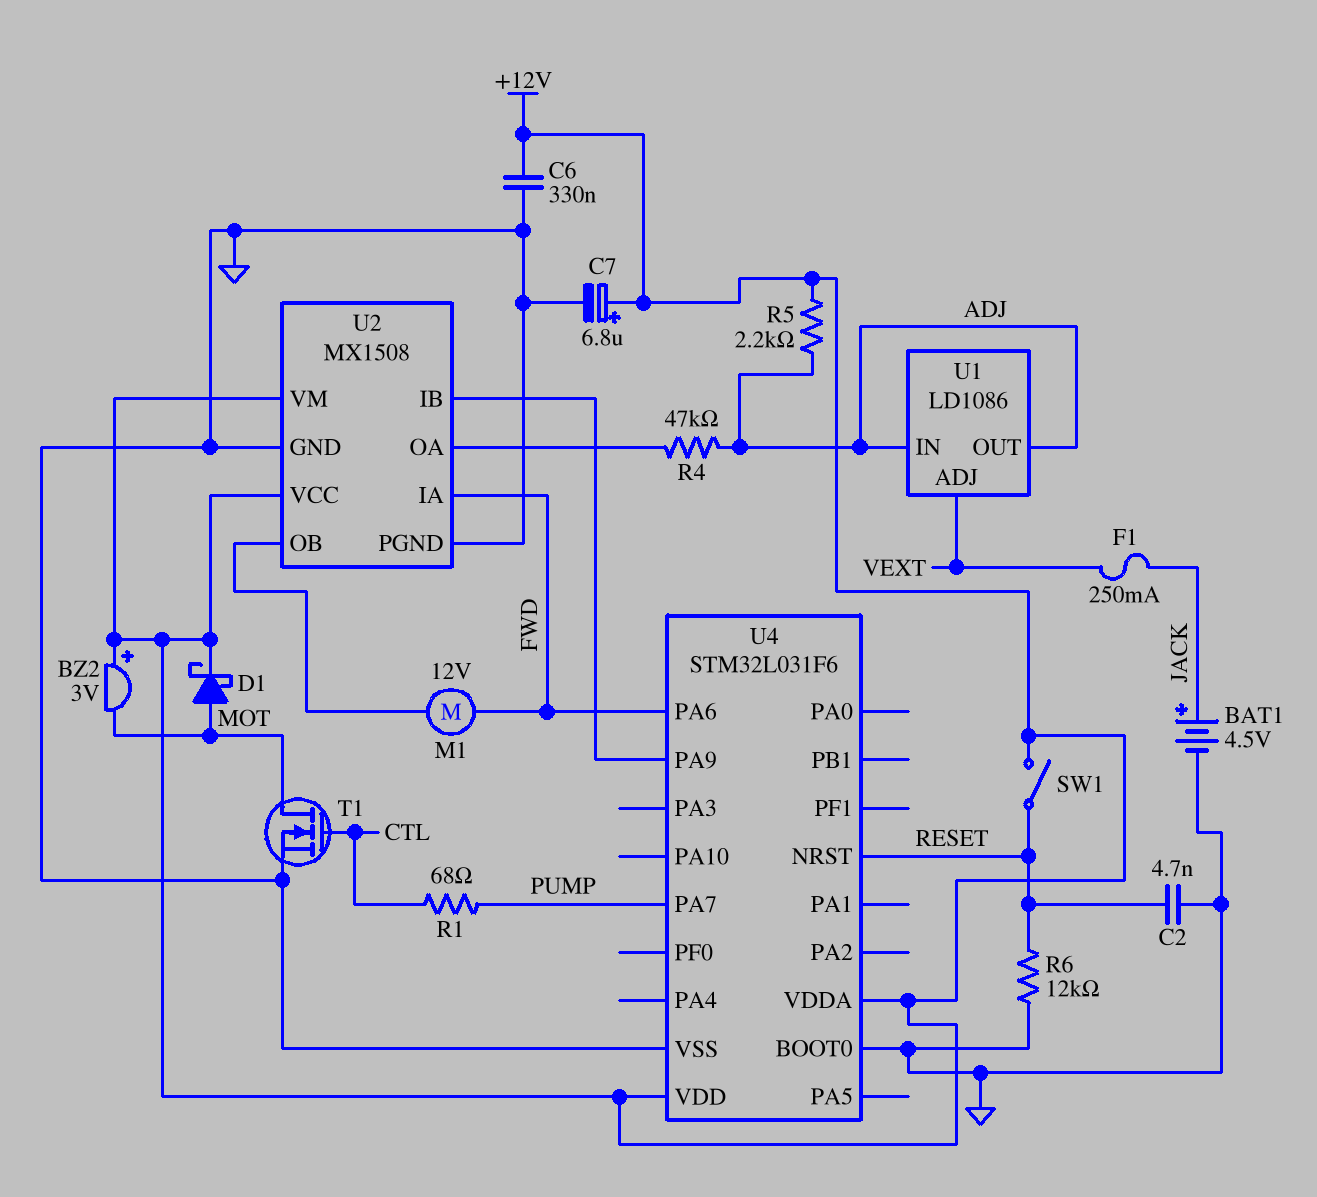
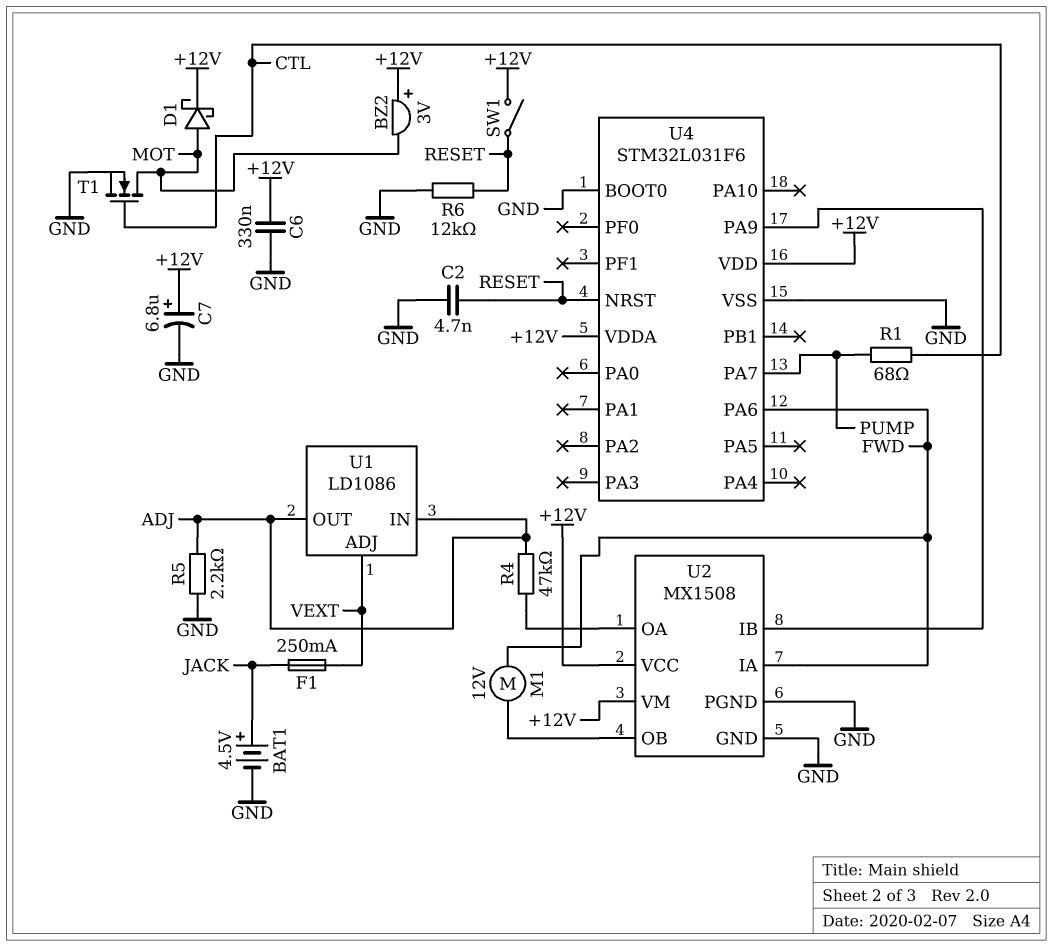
R5: 2.2k (+12V, ADJ) -> 2.2k (ADJ, GND)

